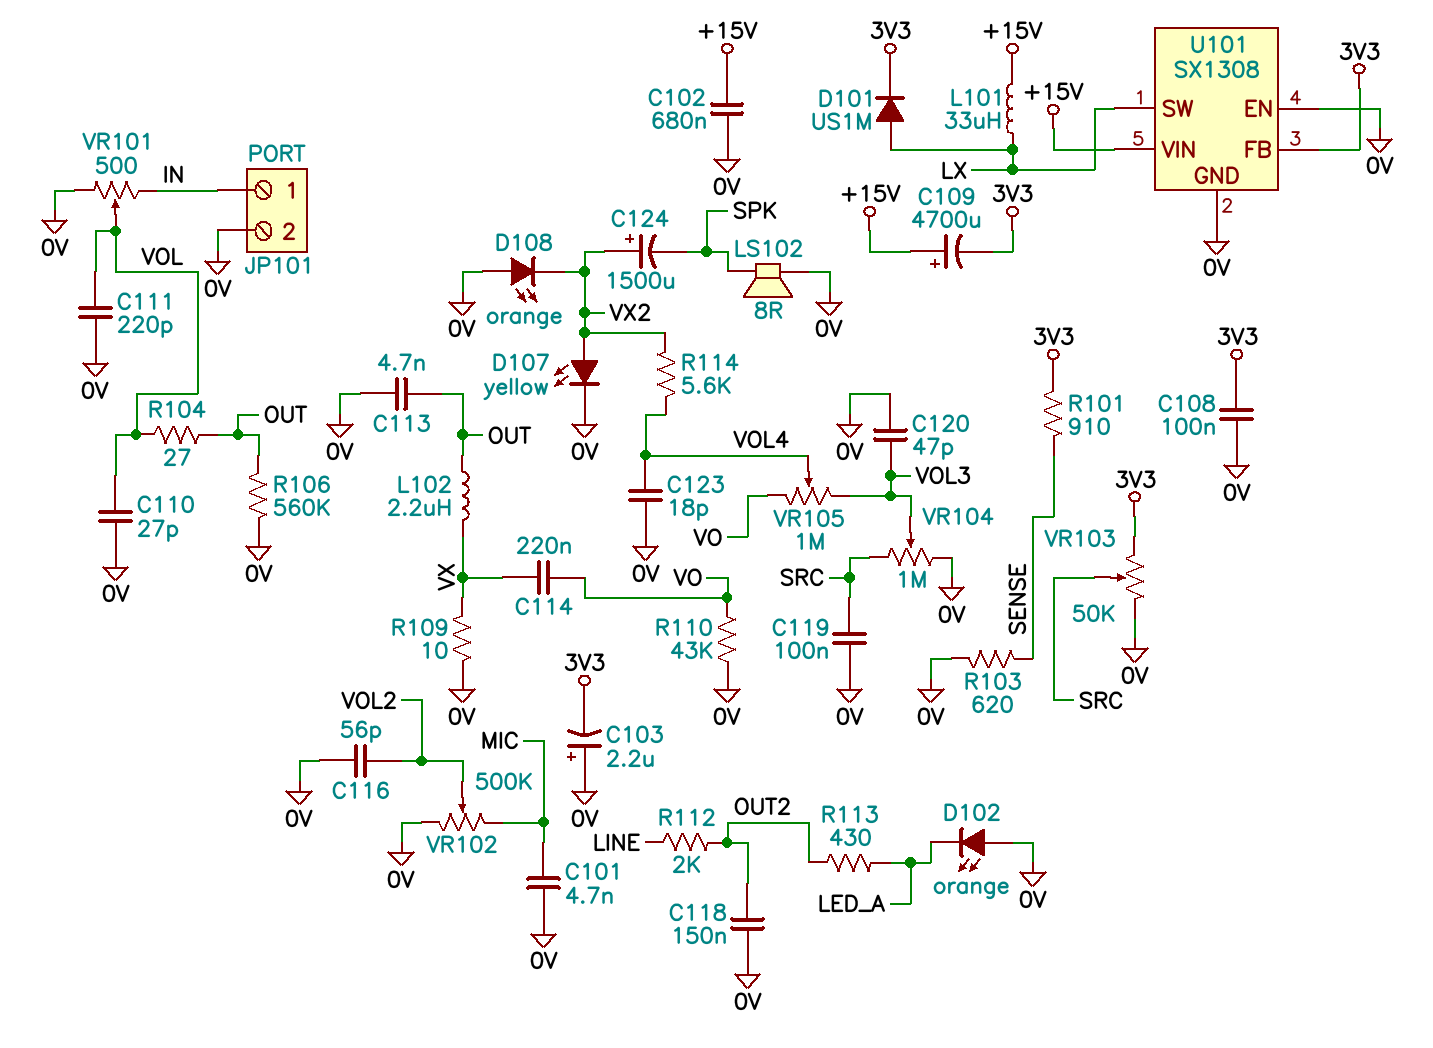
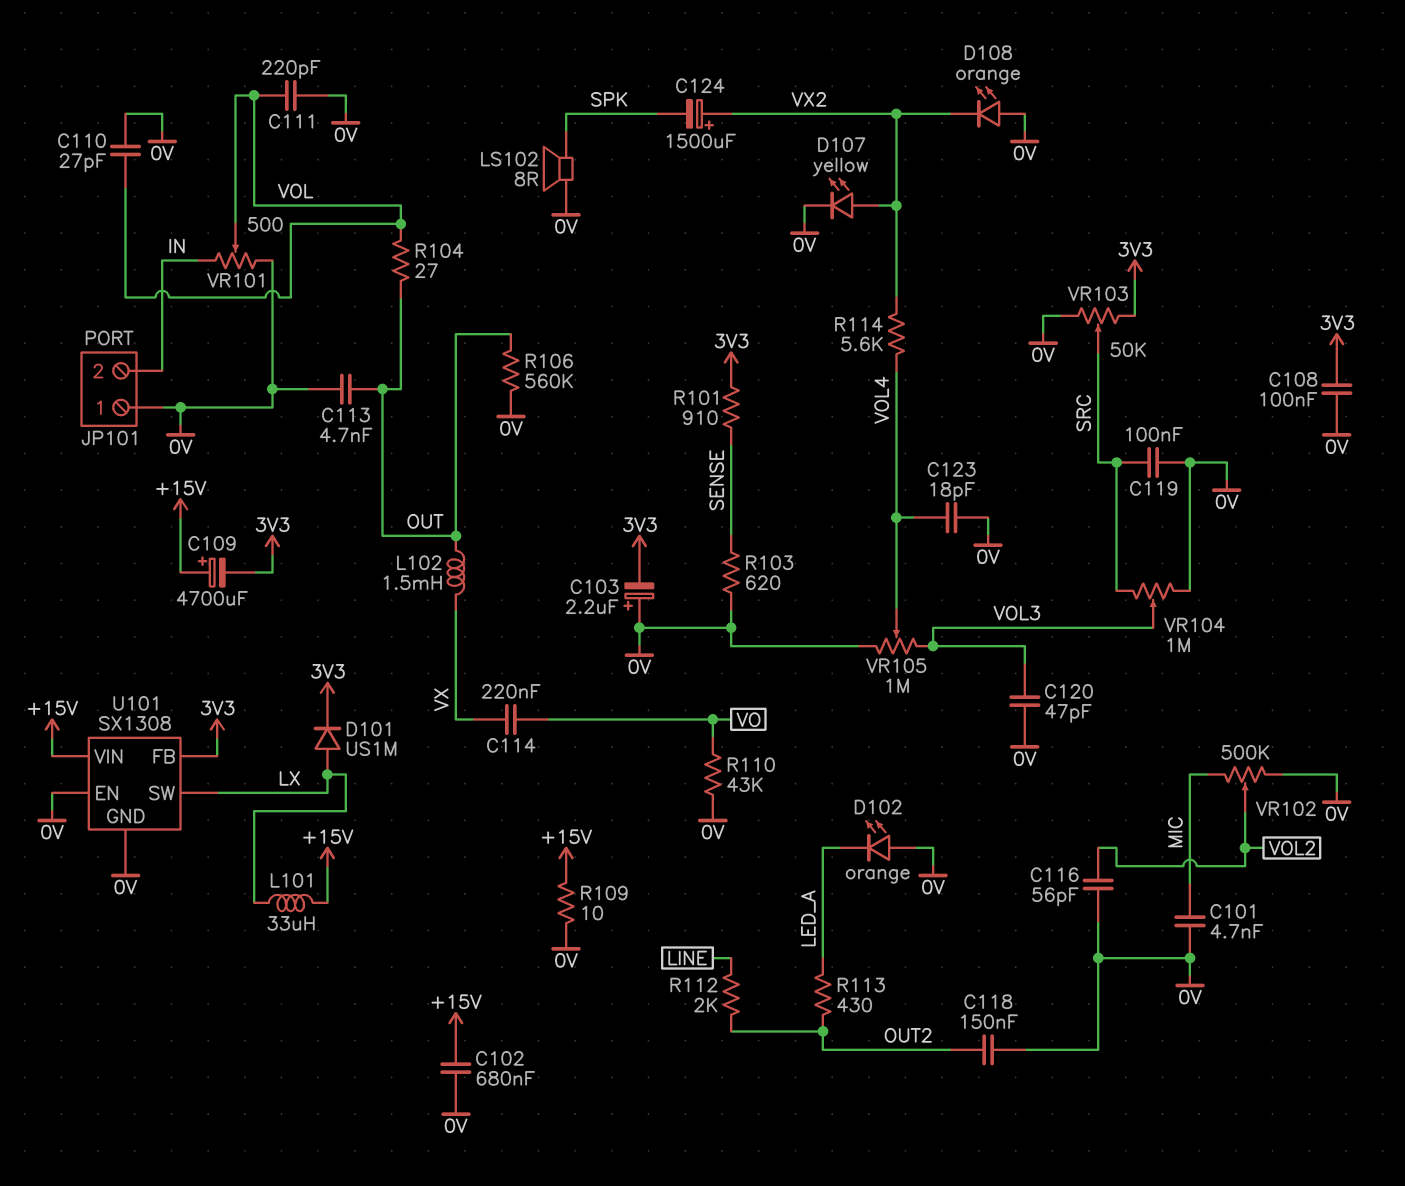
JP101 pin 1: IN -> 0V
JP101 pin 2: 0V -> IN
L102: 2.2uH (OUT, VX) -> 1.5mH (OUT, VX)
R109: 10 (0V, VX) -> 10 (+15V, 0V)
VR105: 1M (VO, VOL3, wiper VOL4) -> 1M (0V, VOL3, wiper VOL4)

